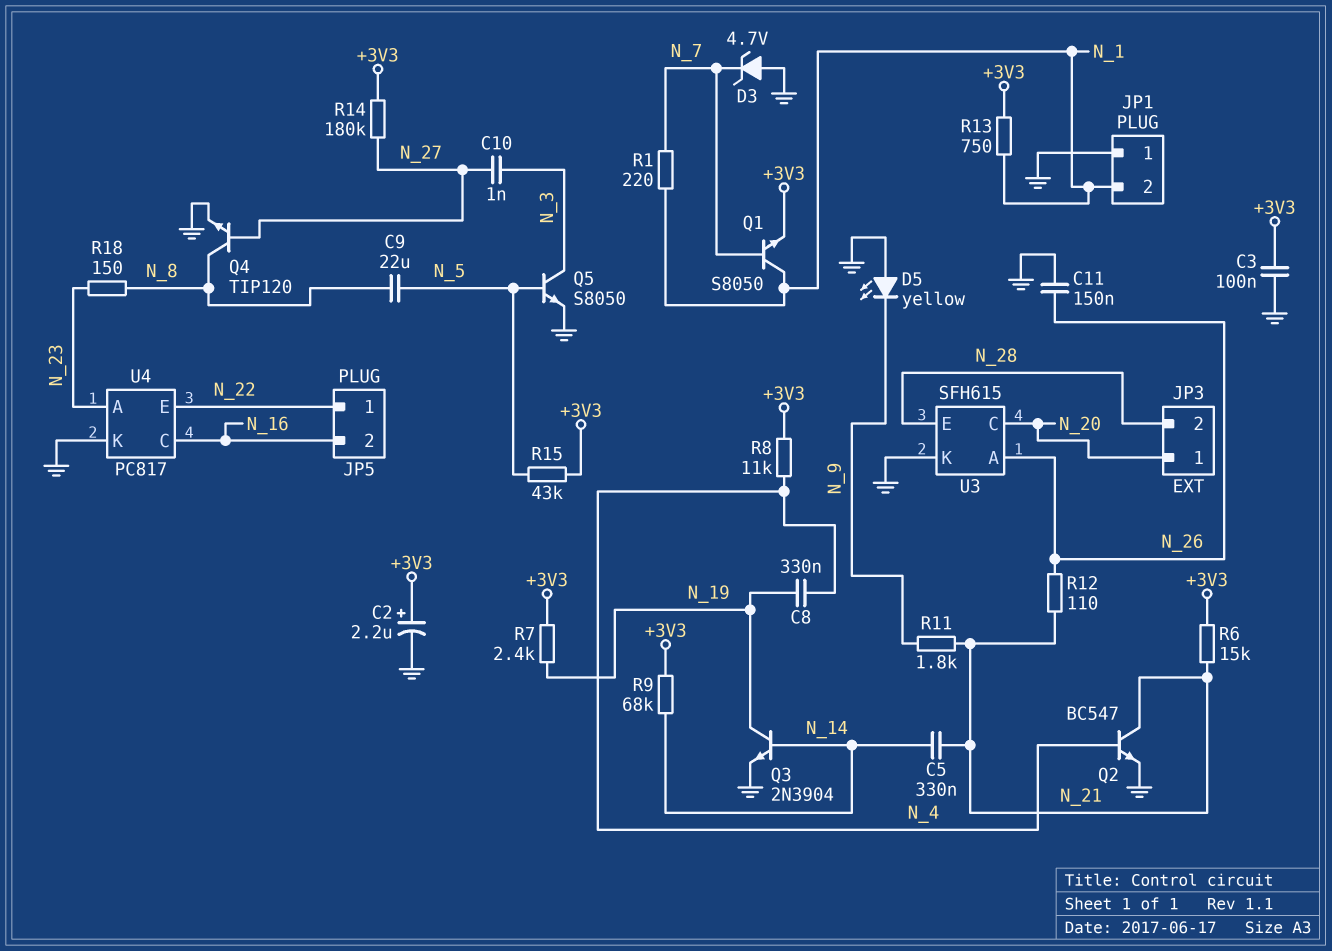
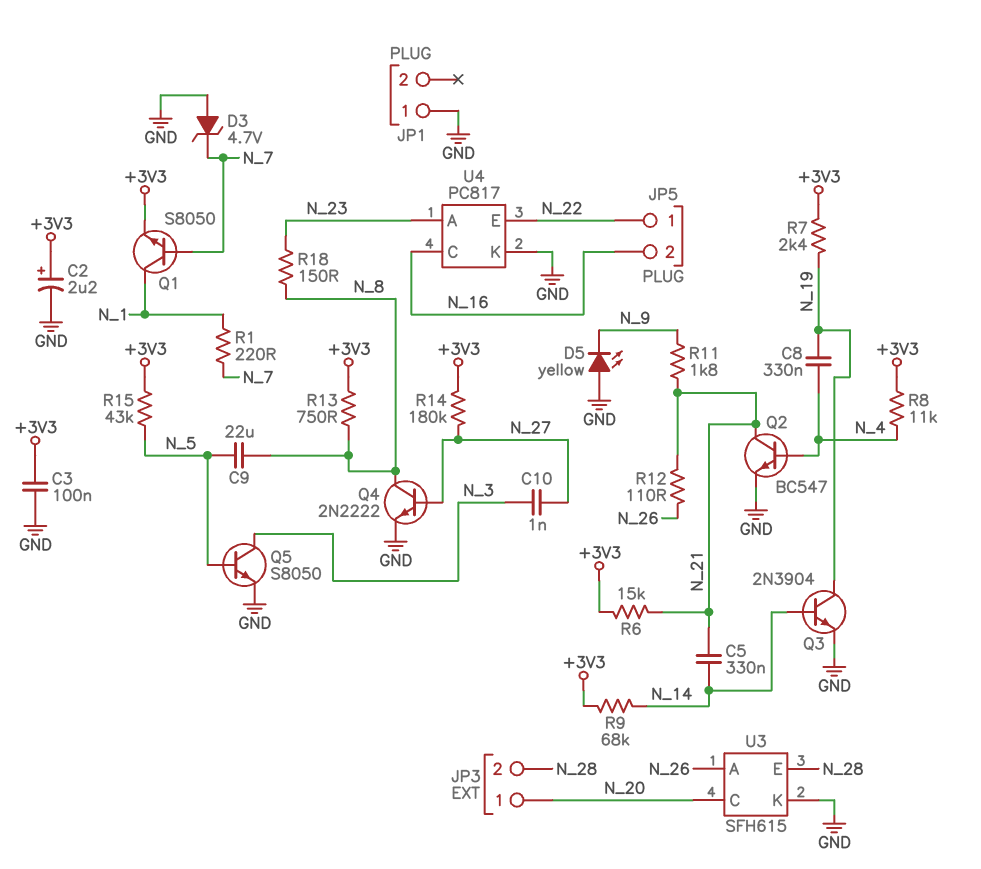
C11: 150nF (GND, N_26) -> none
JP1 pin 2: N_1 -> none
Q4: NPN TIP120 (B N_27, C N_8, E GND) -> NPN 2N2222 (B N_27, C N_8, E GND)
R13: 750 (+3V3, N_1) -> 750 (+3V3, N_8)

